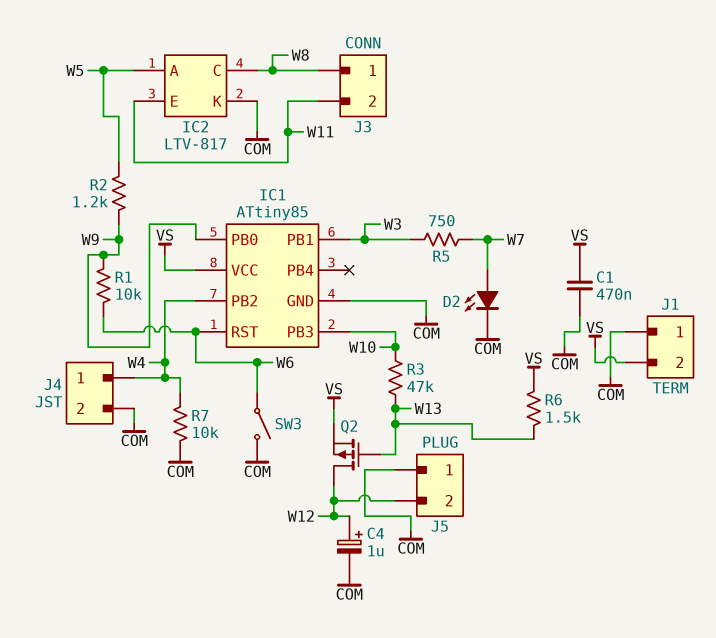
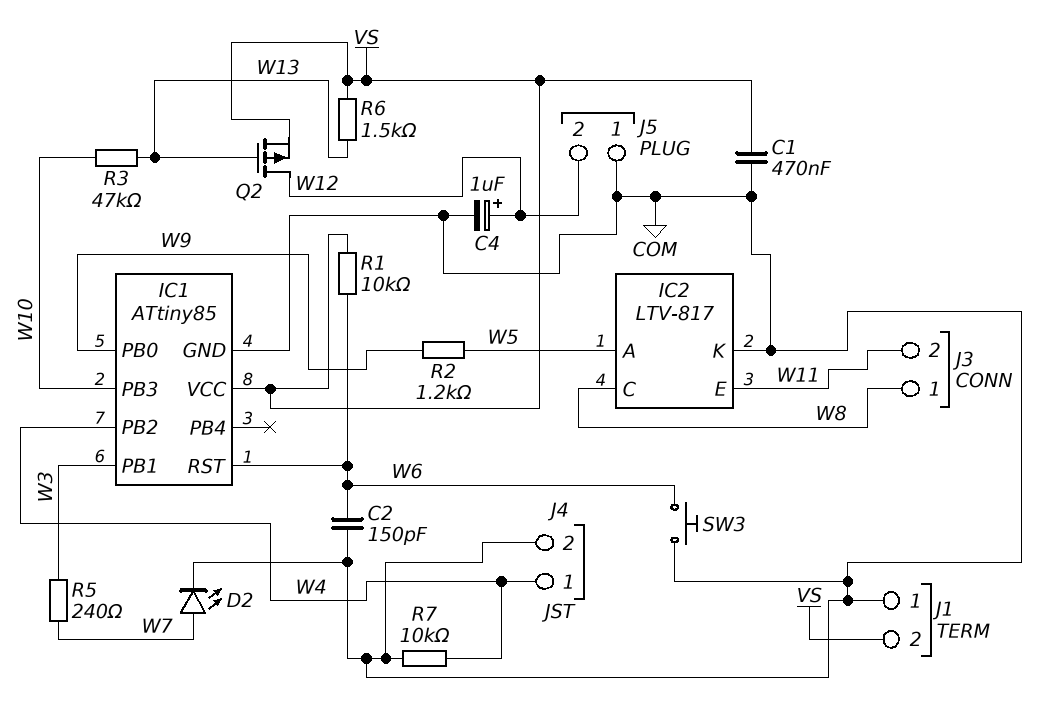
C2: none -> 150pF (COM, W6)
R1: 10k (W6, W9) -> 10k (VS, W6)
R5: 750 (W3, W7) -> 240 (W3, W7)
SW3: switch (COM, W6) -> button (COM, W6)

